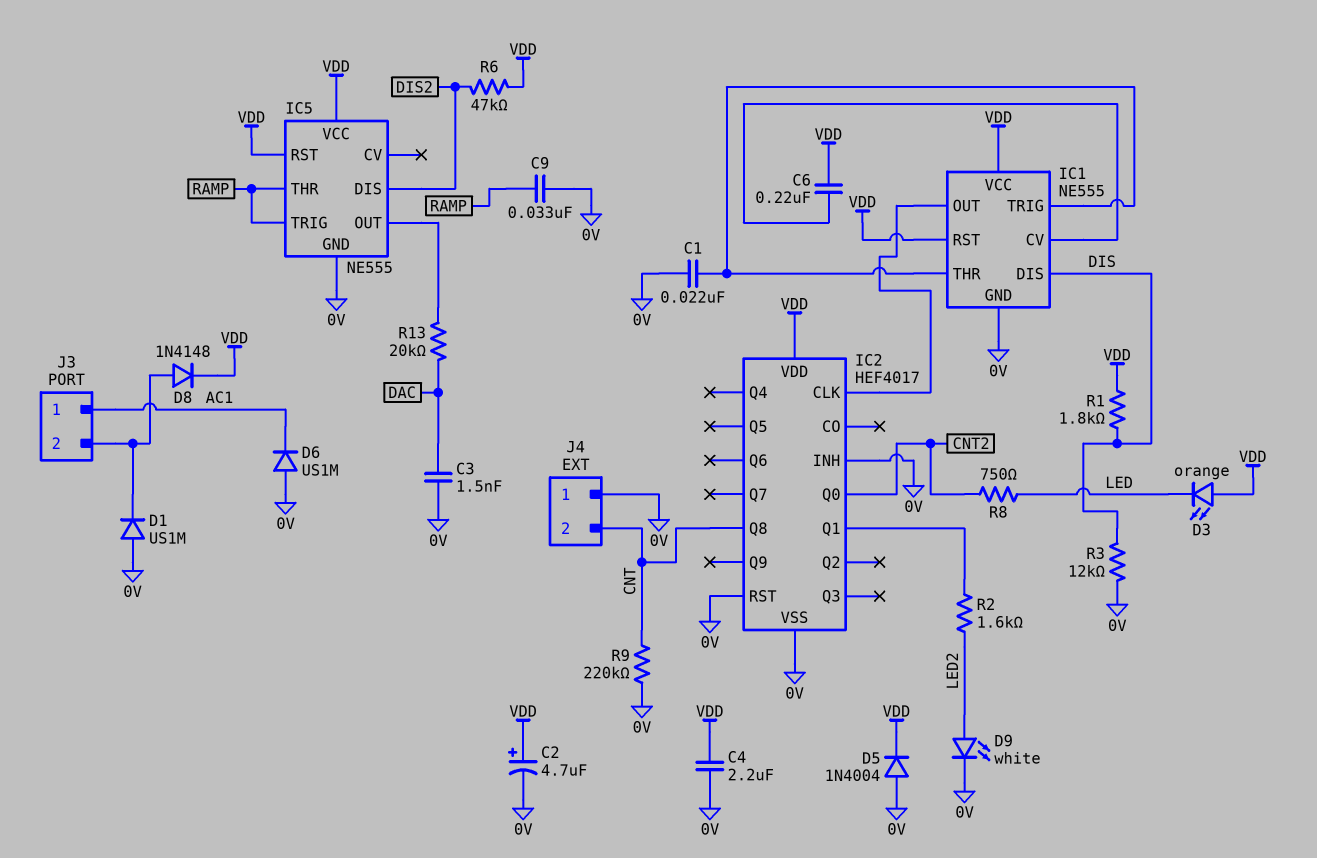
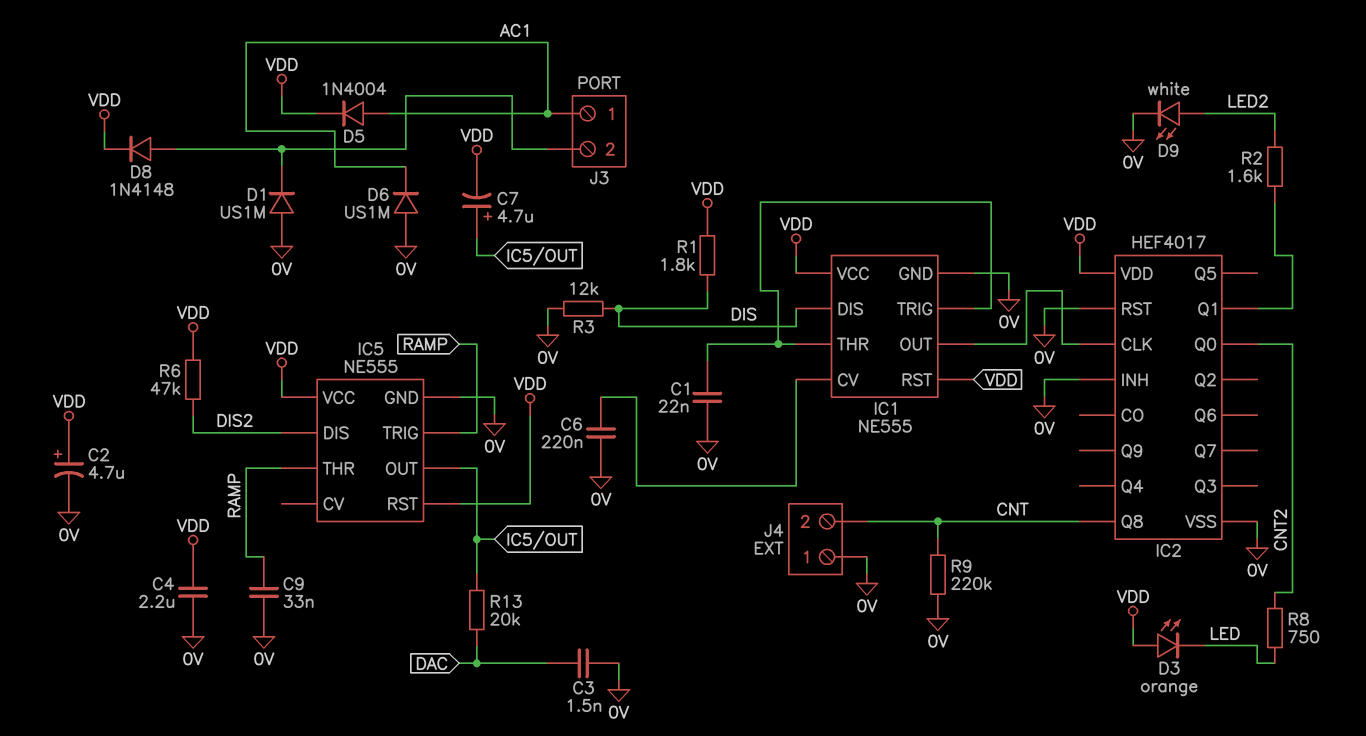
C6: 220nF (IC1/CV, VDD) -> 220nF (0V, IC1/CV)
C7: none -> 4.7uF (plus IC5/OUT, minus VDD)
D5: diode 1N4004 (A 0V, K VDD) -> diode 1N4004 (A AC1, K VDD)

